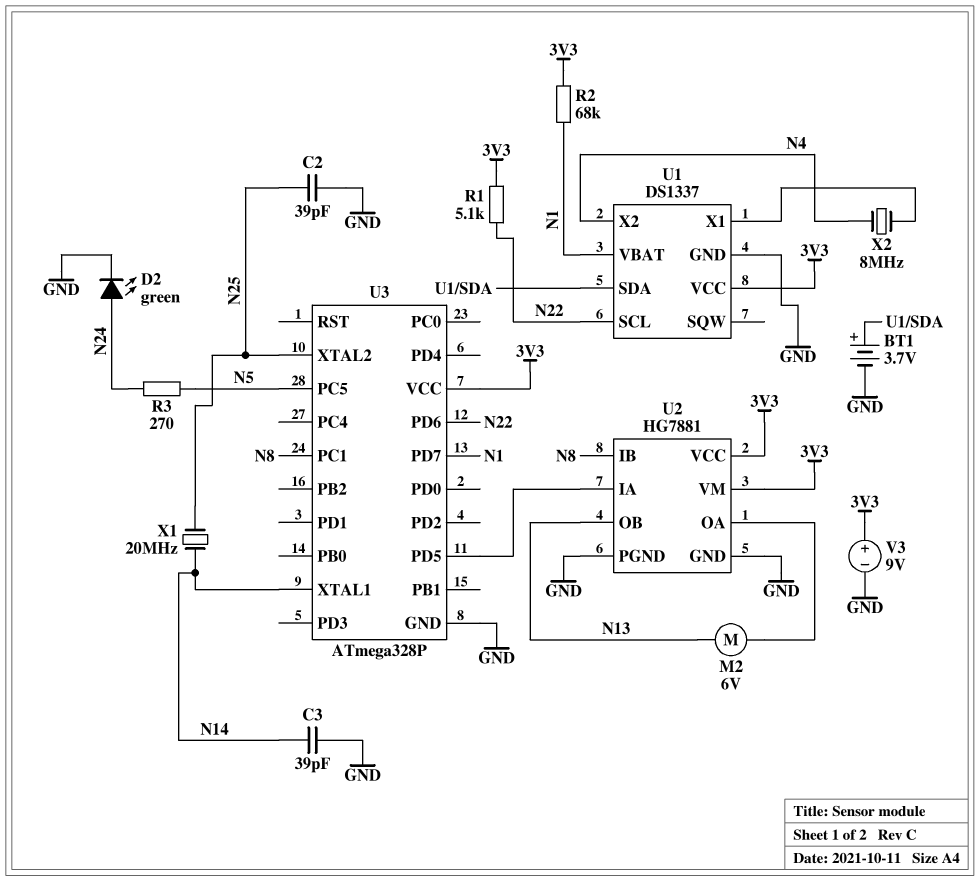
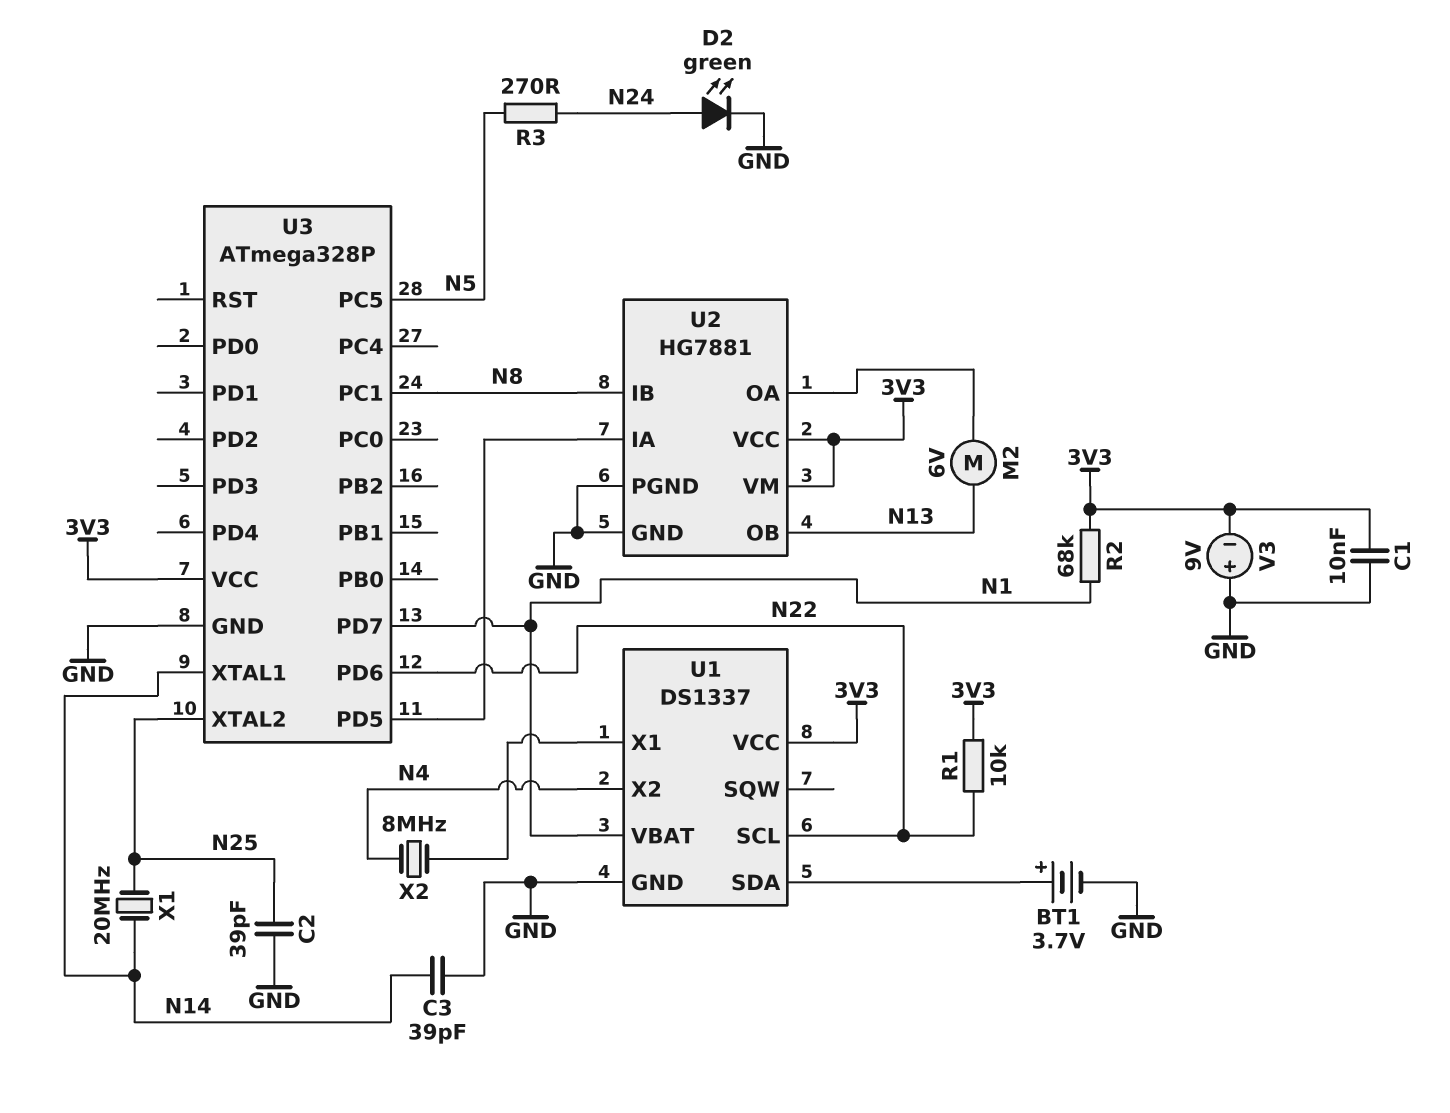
C1: none -> 10nF (3V3, GND)
R1: 5.1k (3V3, N22) -> 10k (3V3, N22)
V3: 9V (plus 3V3, minus GND) -> 9V (plus GND, minus 3V3)

